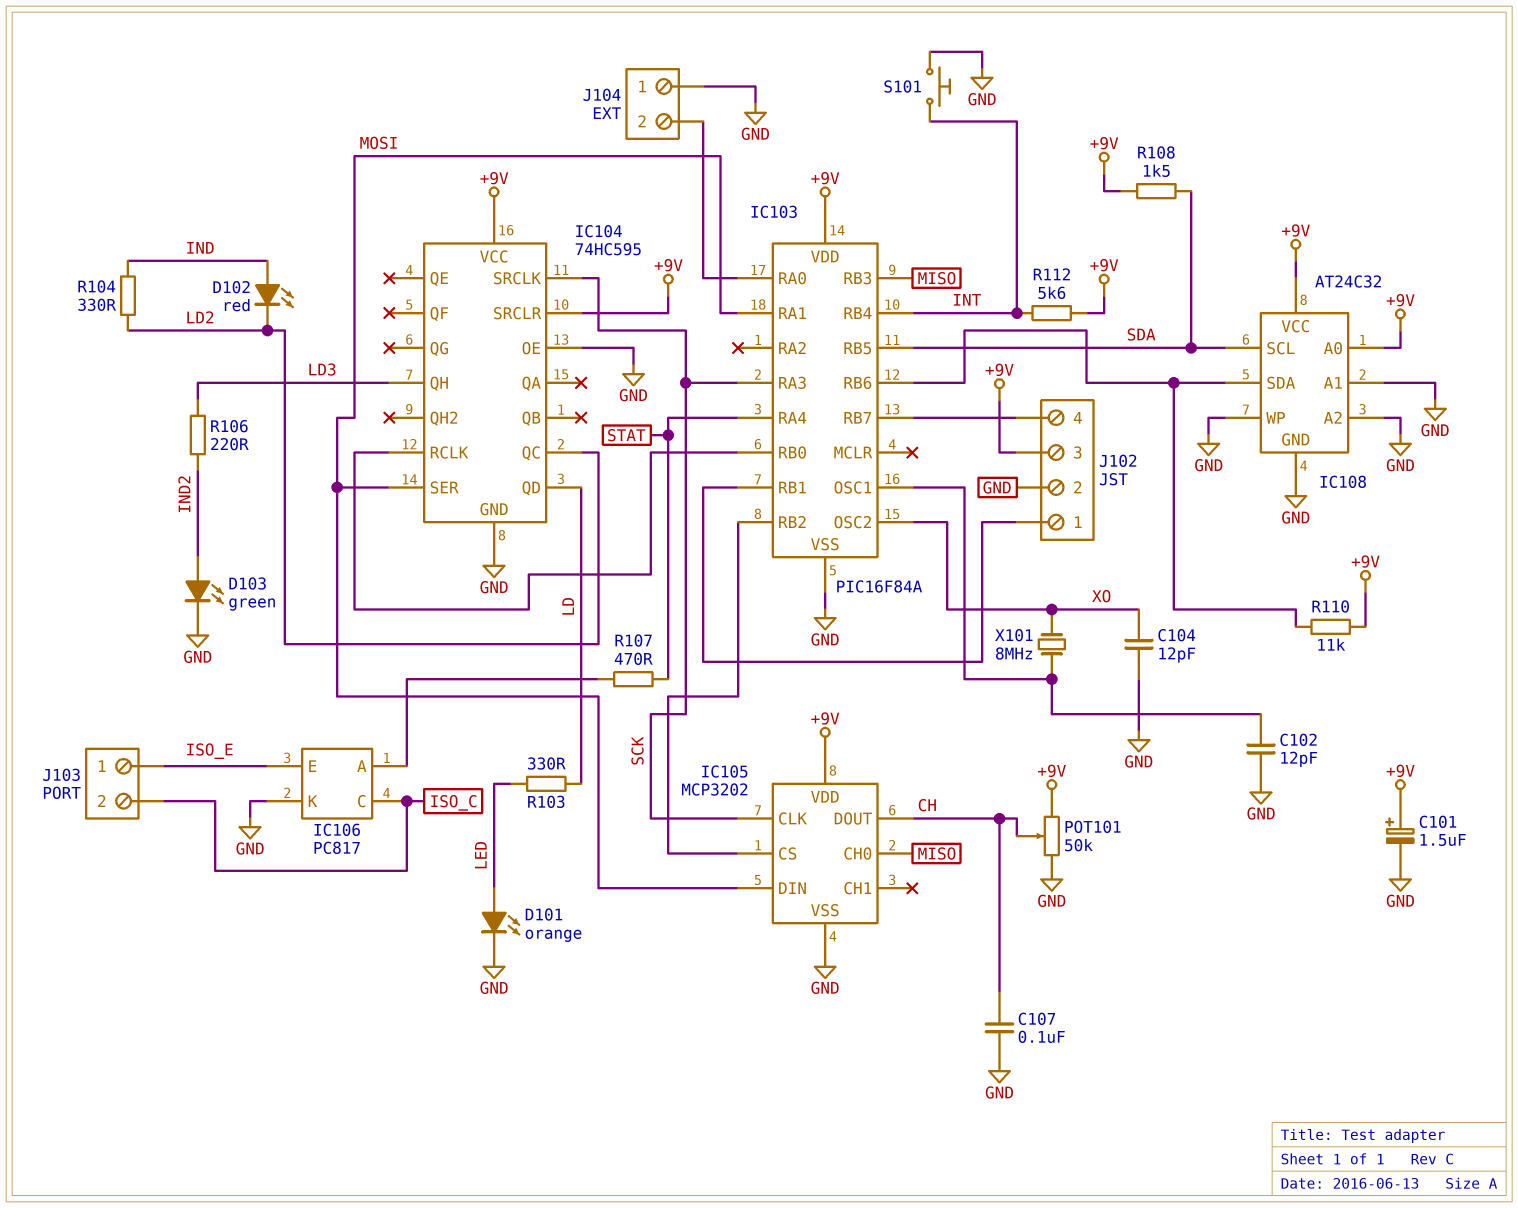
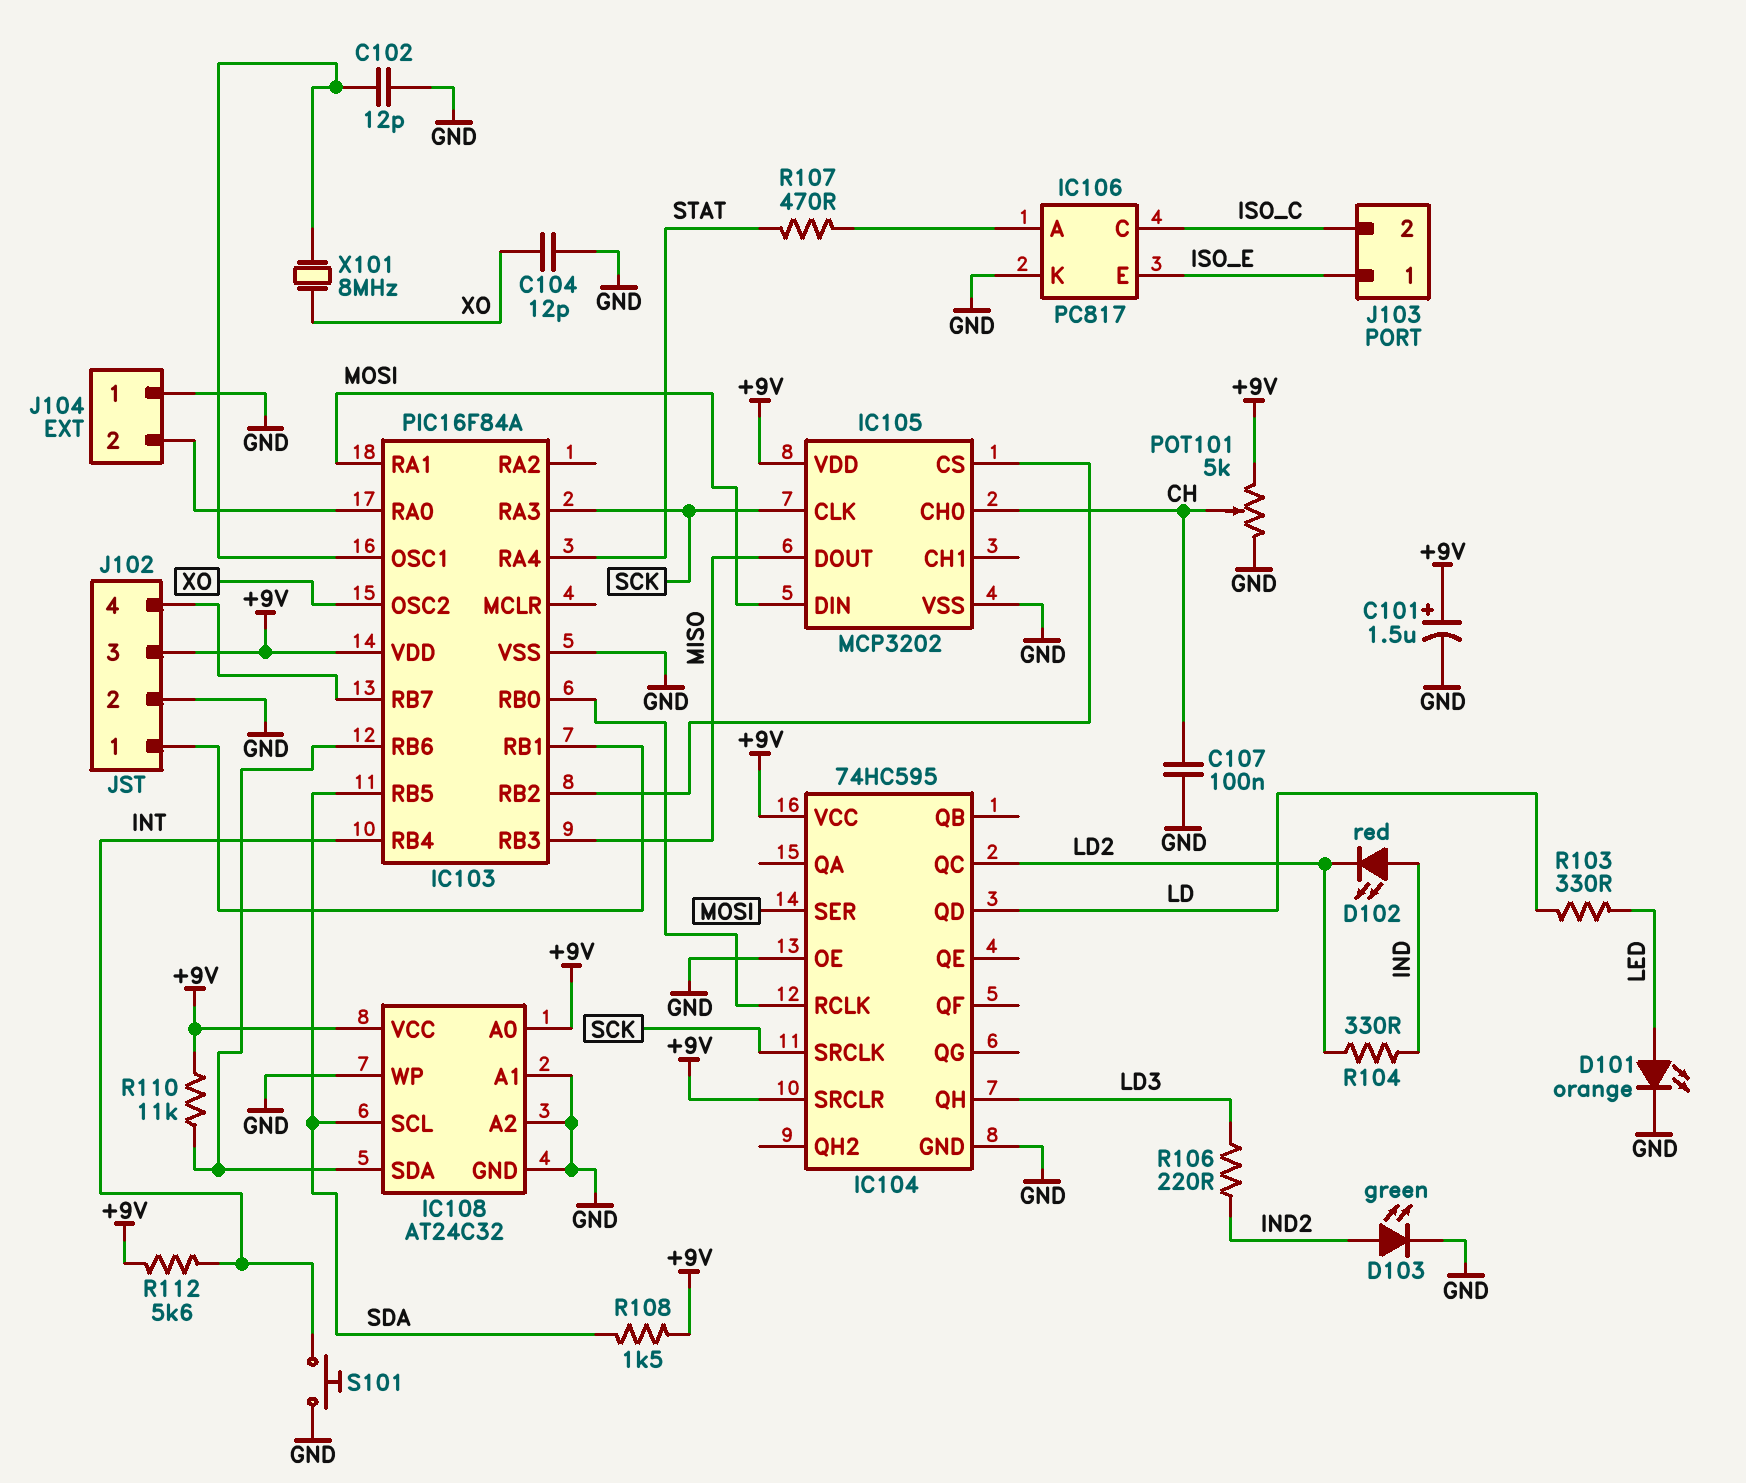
IC105 pin CH0: MISO -> CH
IC105 pin DOUT: CH -> MISO
POT101: 50k (+9V, GND, wiper CH) -> 5k (+9V, GND, wiper CH)

